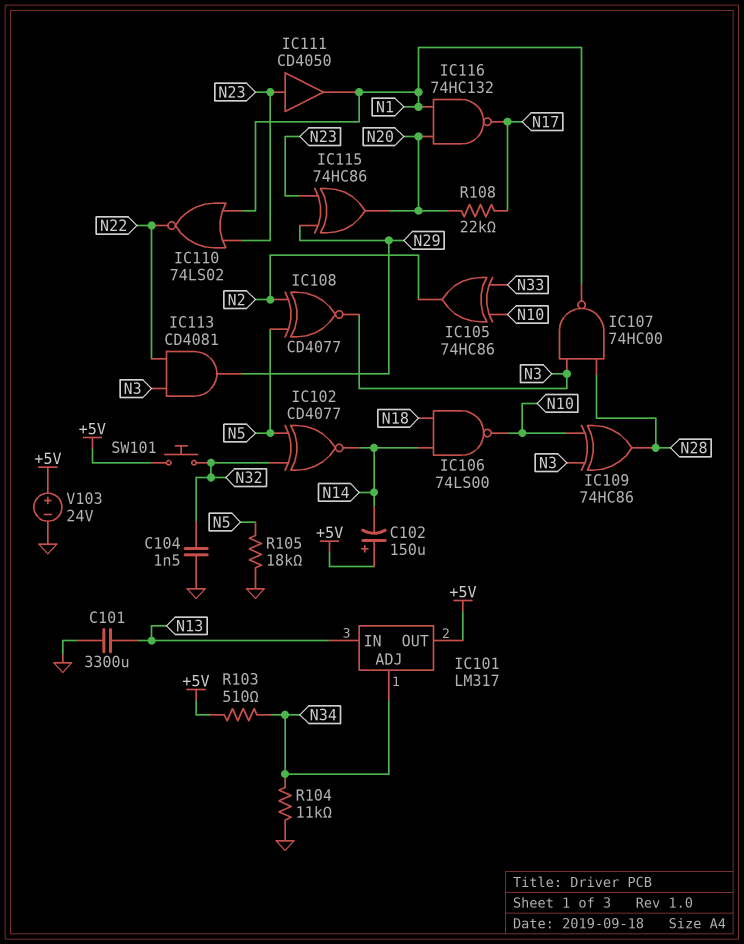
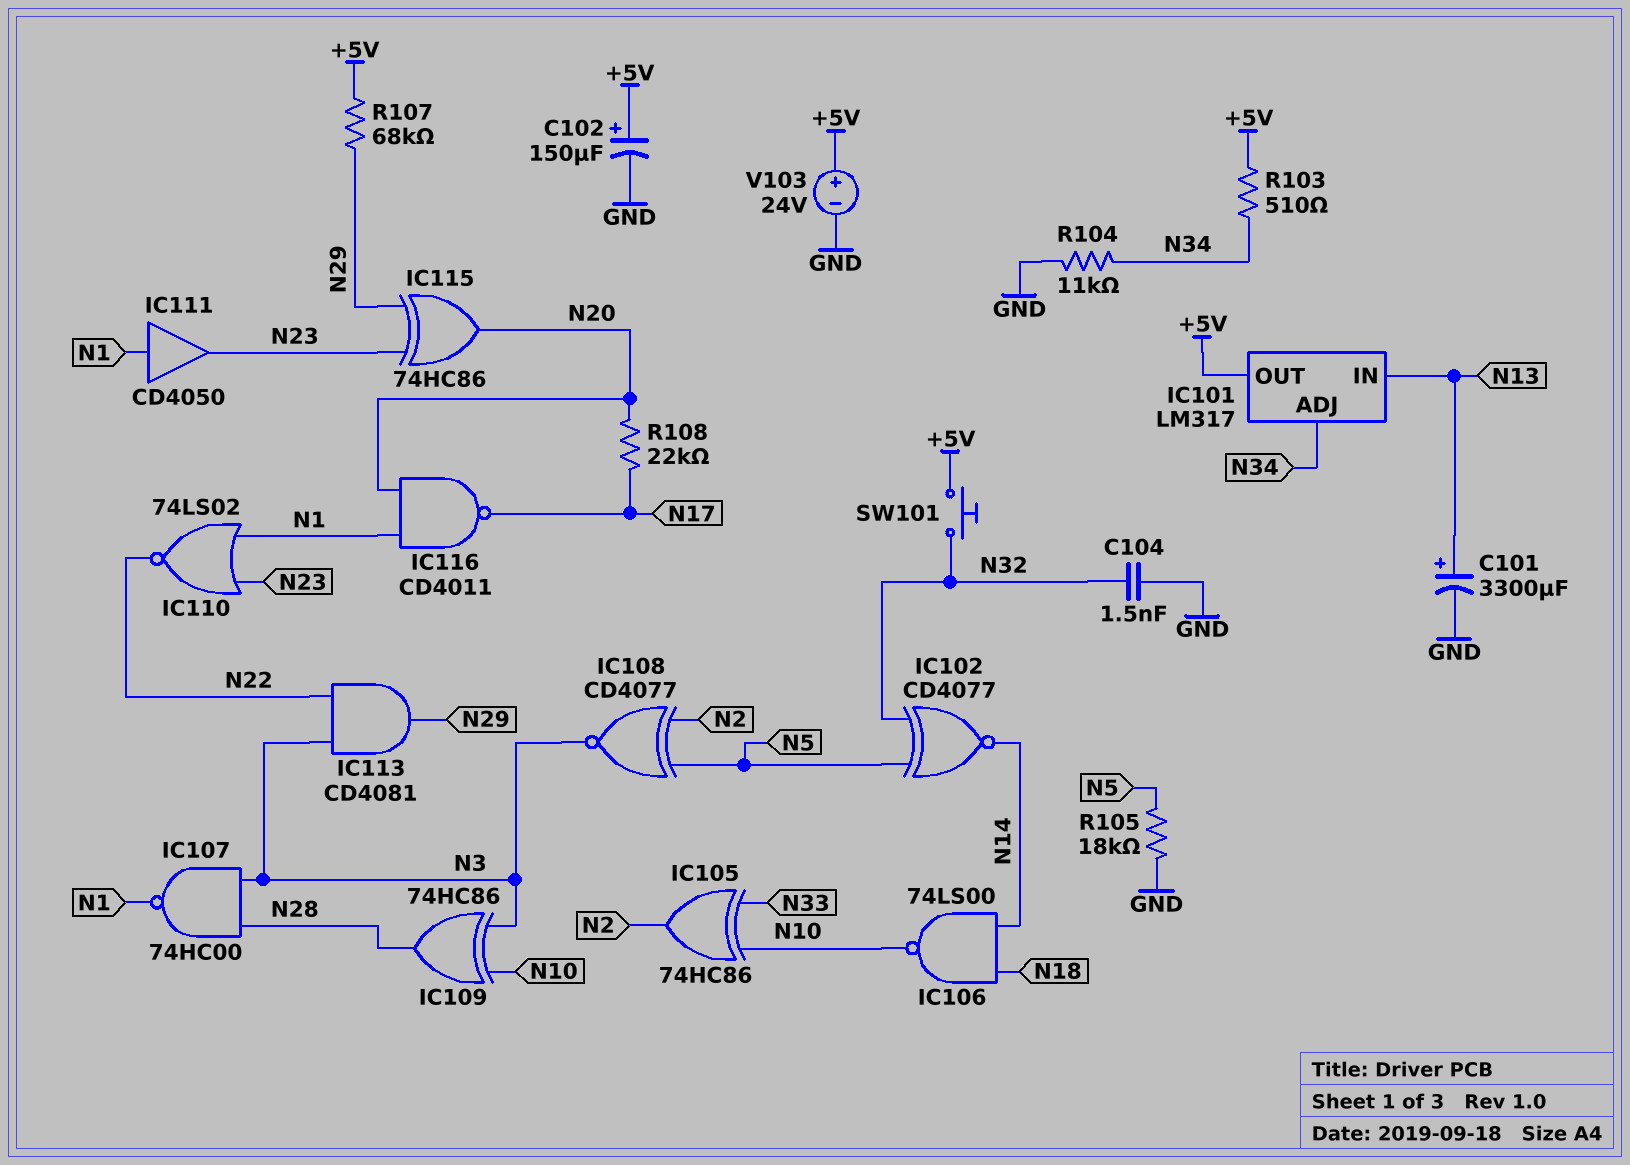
C101: 3300uF (GND, N13) -> 3300uF (plus N13, minus GND)
C102: 150uF (plus +5V, minus N14) -> 150uF (plus +5V, minus GND)
IC111: buffer CD4050 (in N23, out N1) -> buffer CD4050 (in N1, out N23)
IC116: NAND 74HC132 (in N1, in N20, out N17) -> NAND CD4011 (in N1, in N20, out N17)
R107: none -> 68k (+5V, N29)

